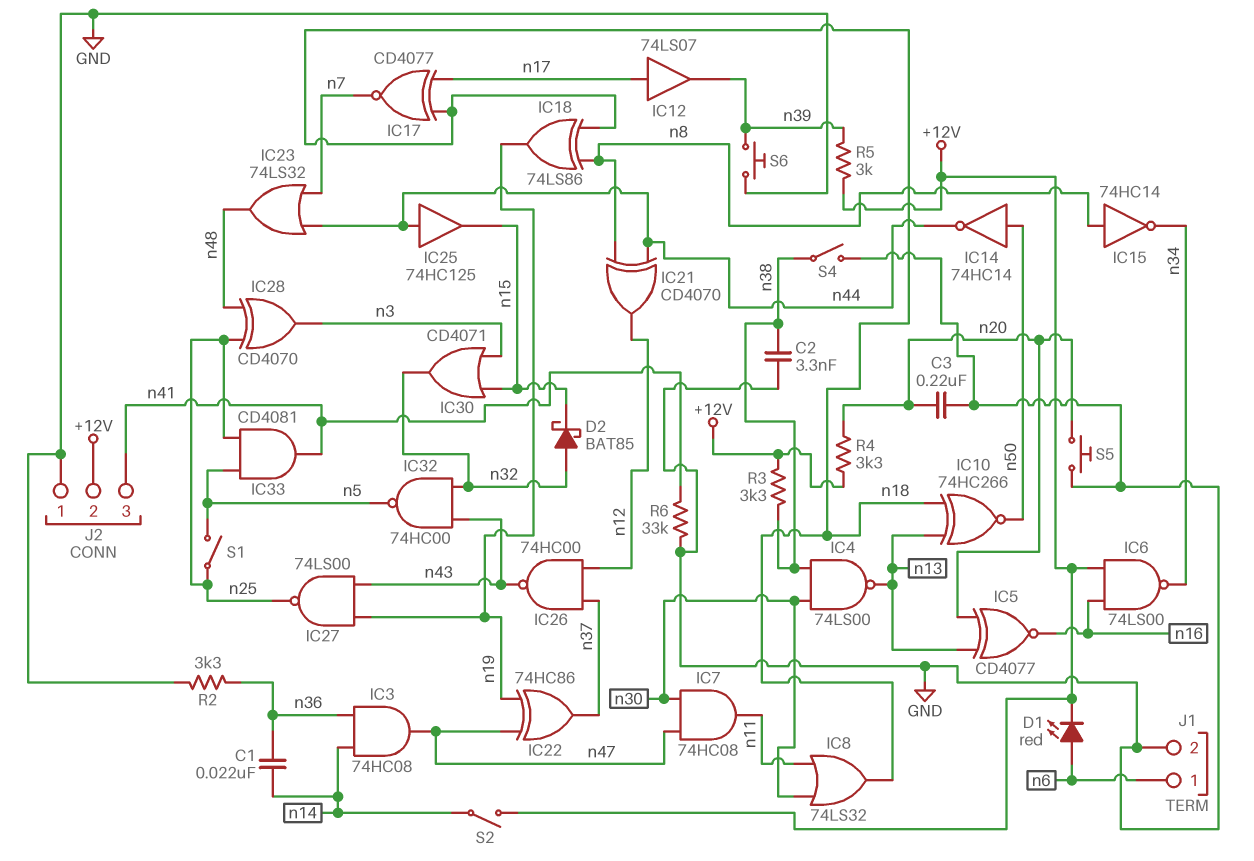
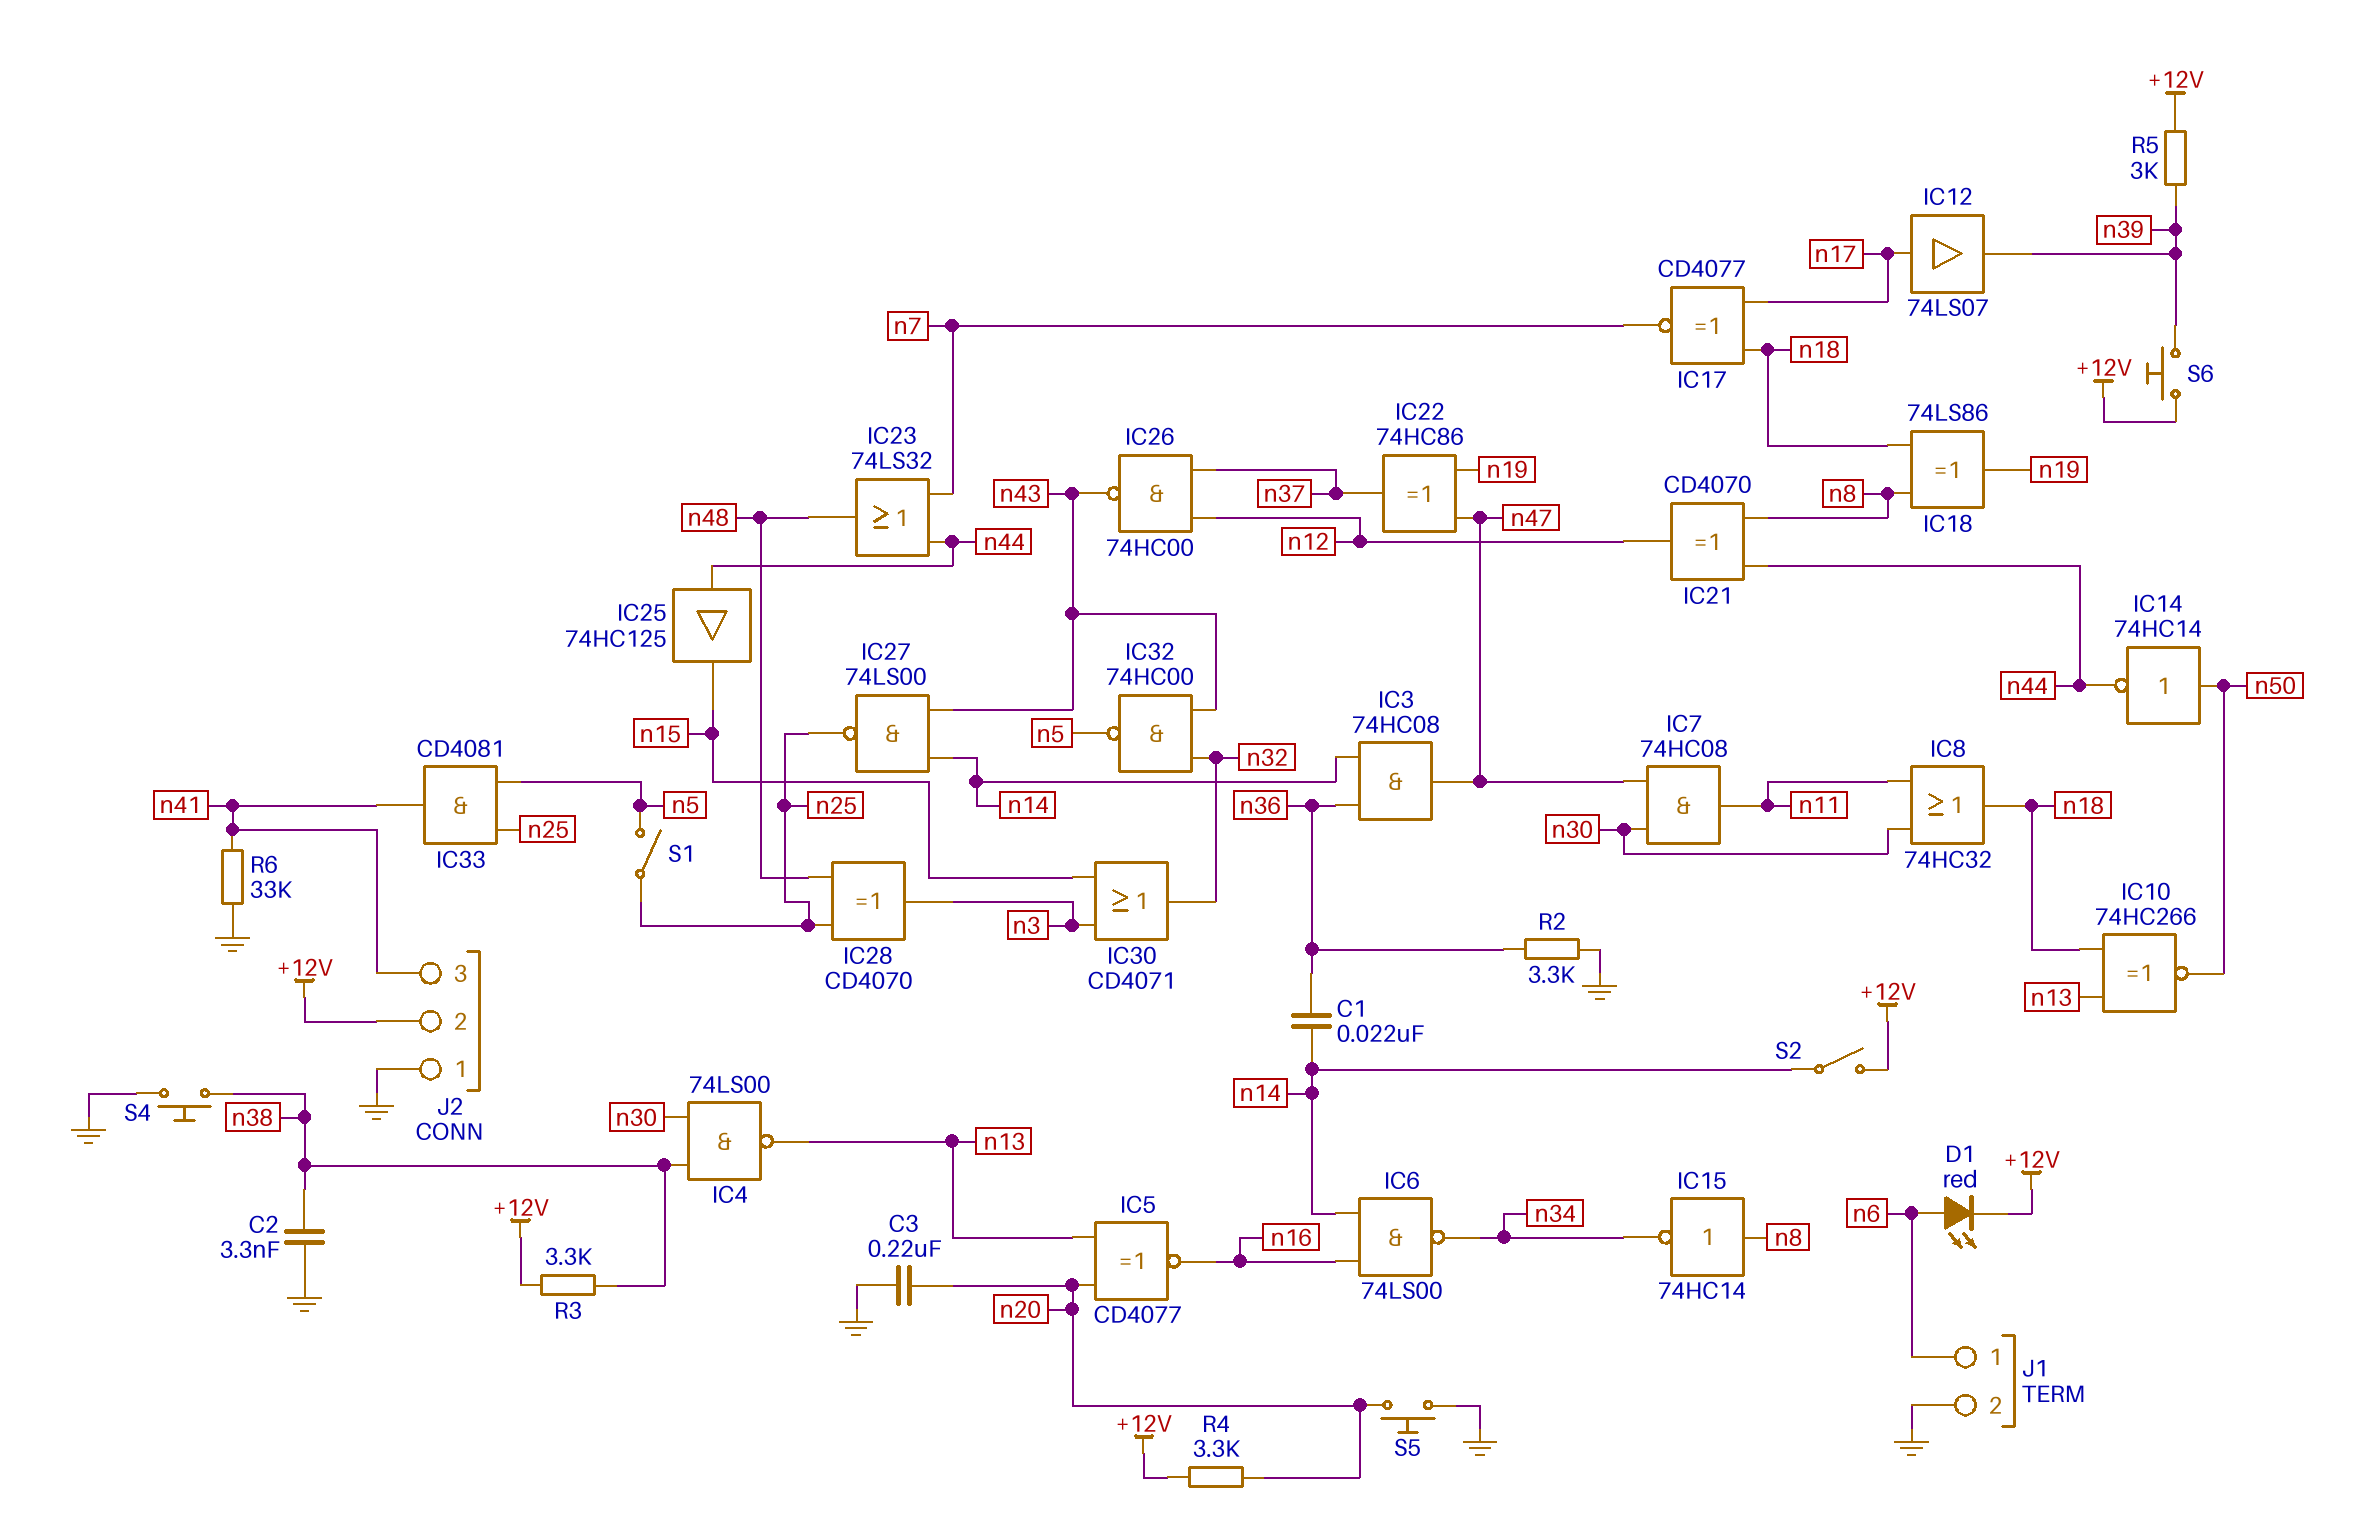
D2: schottky BAT85 (A n32, K n15) -> none
IC6: NAND 74LS00 (in +12V, in n16, out n34) -> NAND 74LS00 (in n14, in n16, out n34)
IC8: OR 74LS32 (in n11, in n30, out n18) -> OR 74HC32 (in n11, in n30, out n18)
IC27: NAND 74LS00 (in n19, in n43, out n25) -> NAND 74LS00 (in n14, in n43, out n25)
S4: switch (GND, n38) -> button (GND, n38)
S6: button (GND, n39) -> button (+12V, n39)

